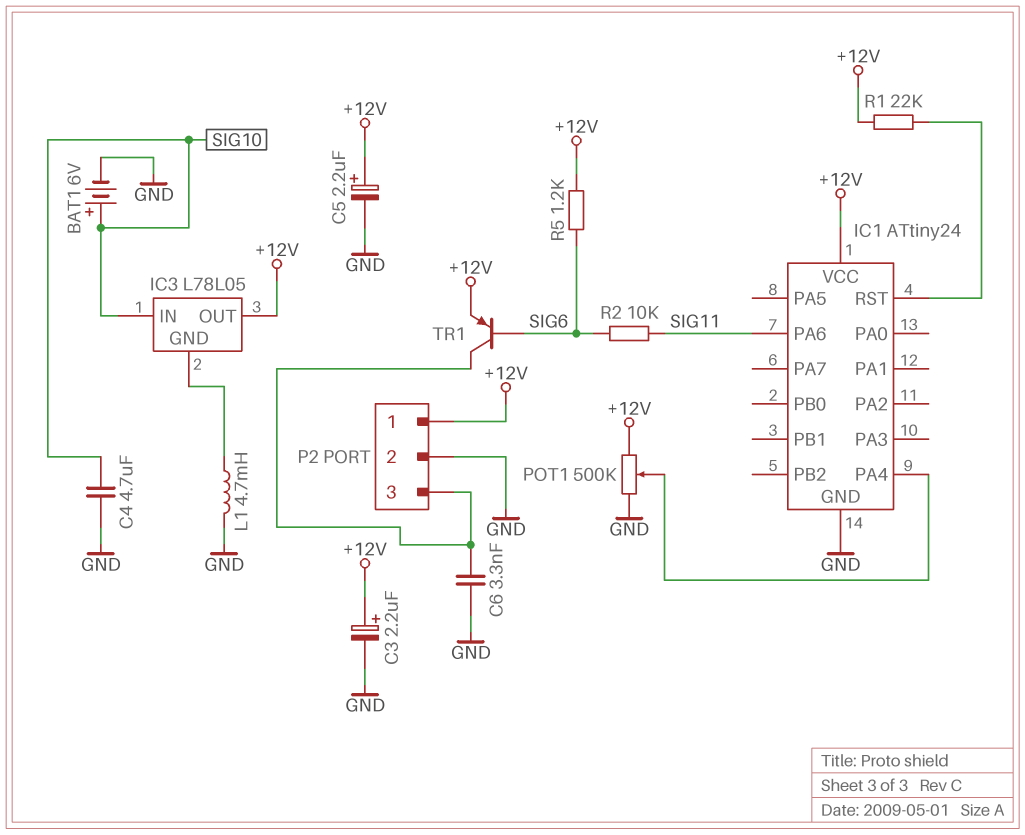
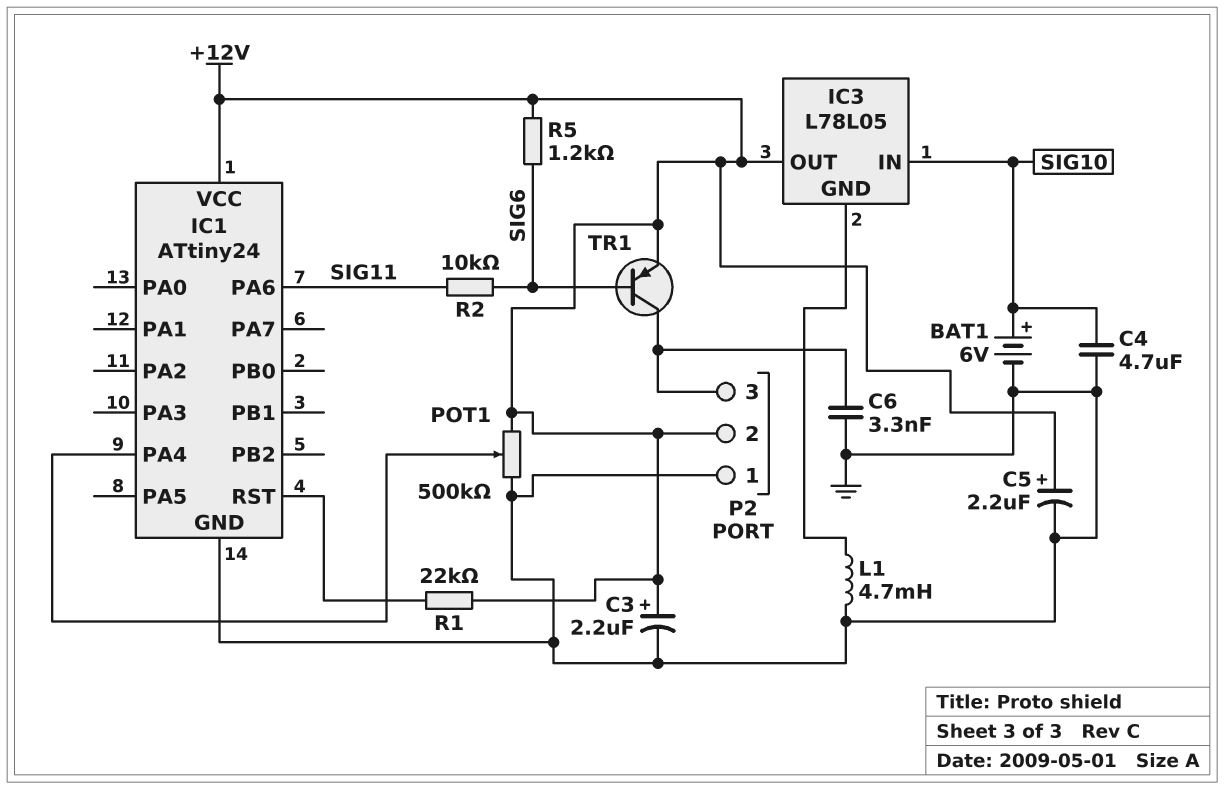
P2 pin 1: +12V -> GND
P2 pin 2: GND -> +12V

